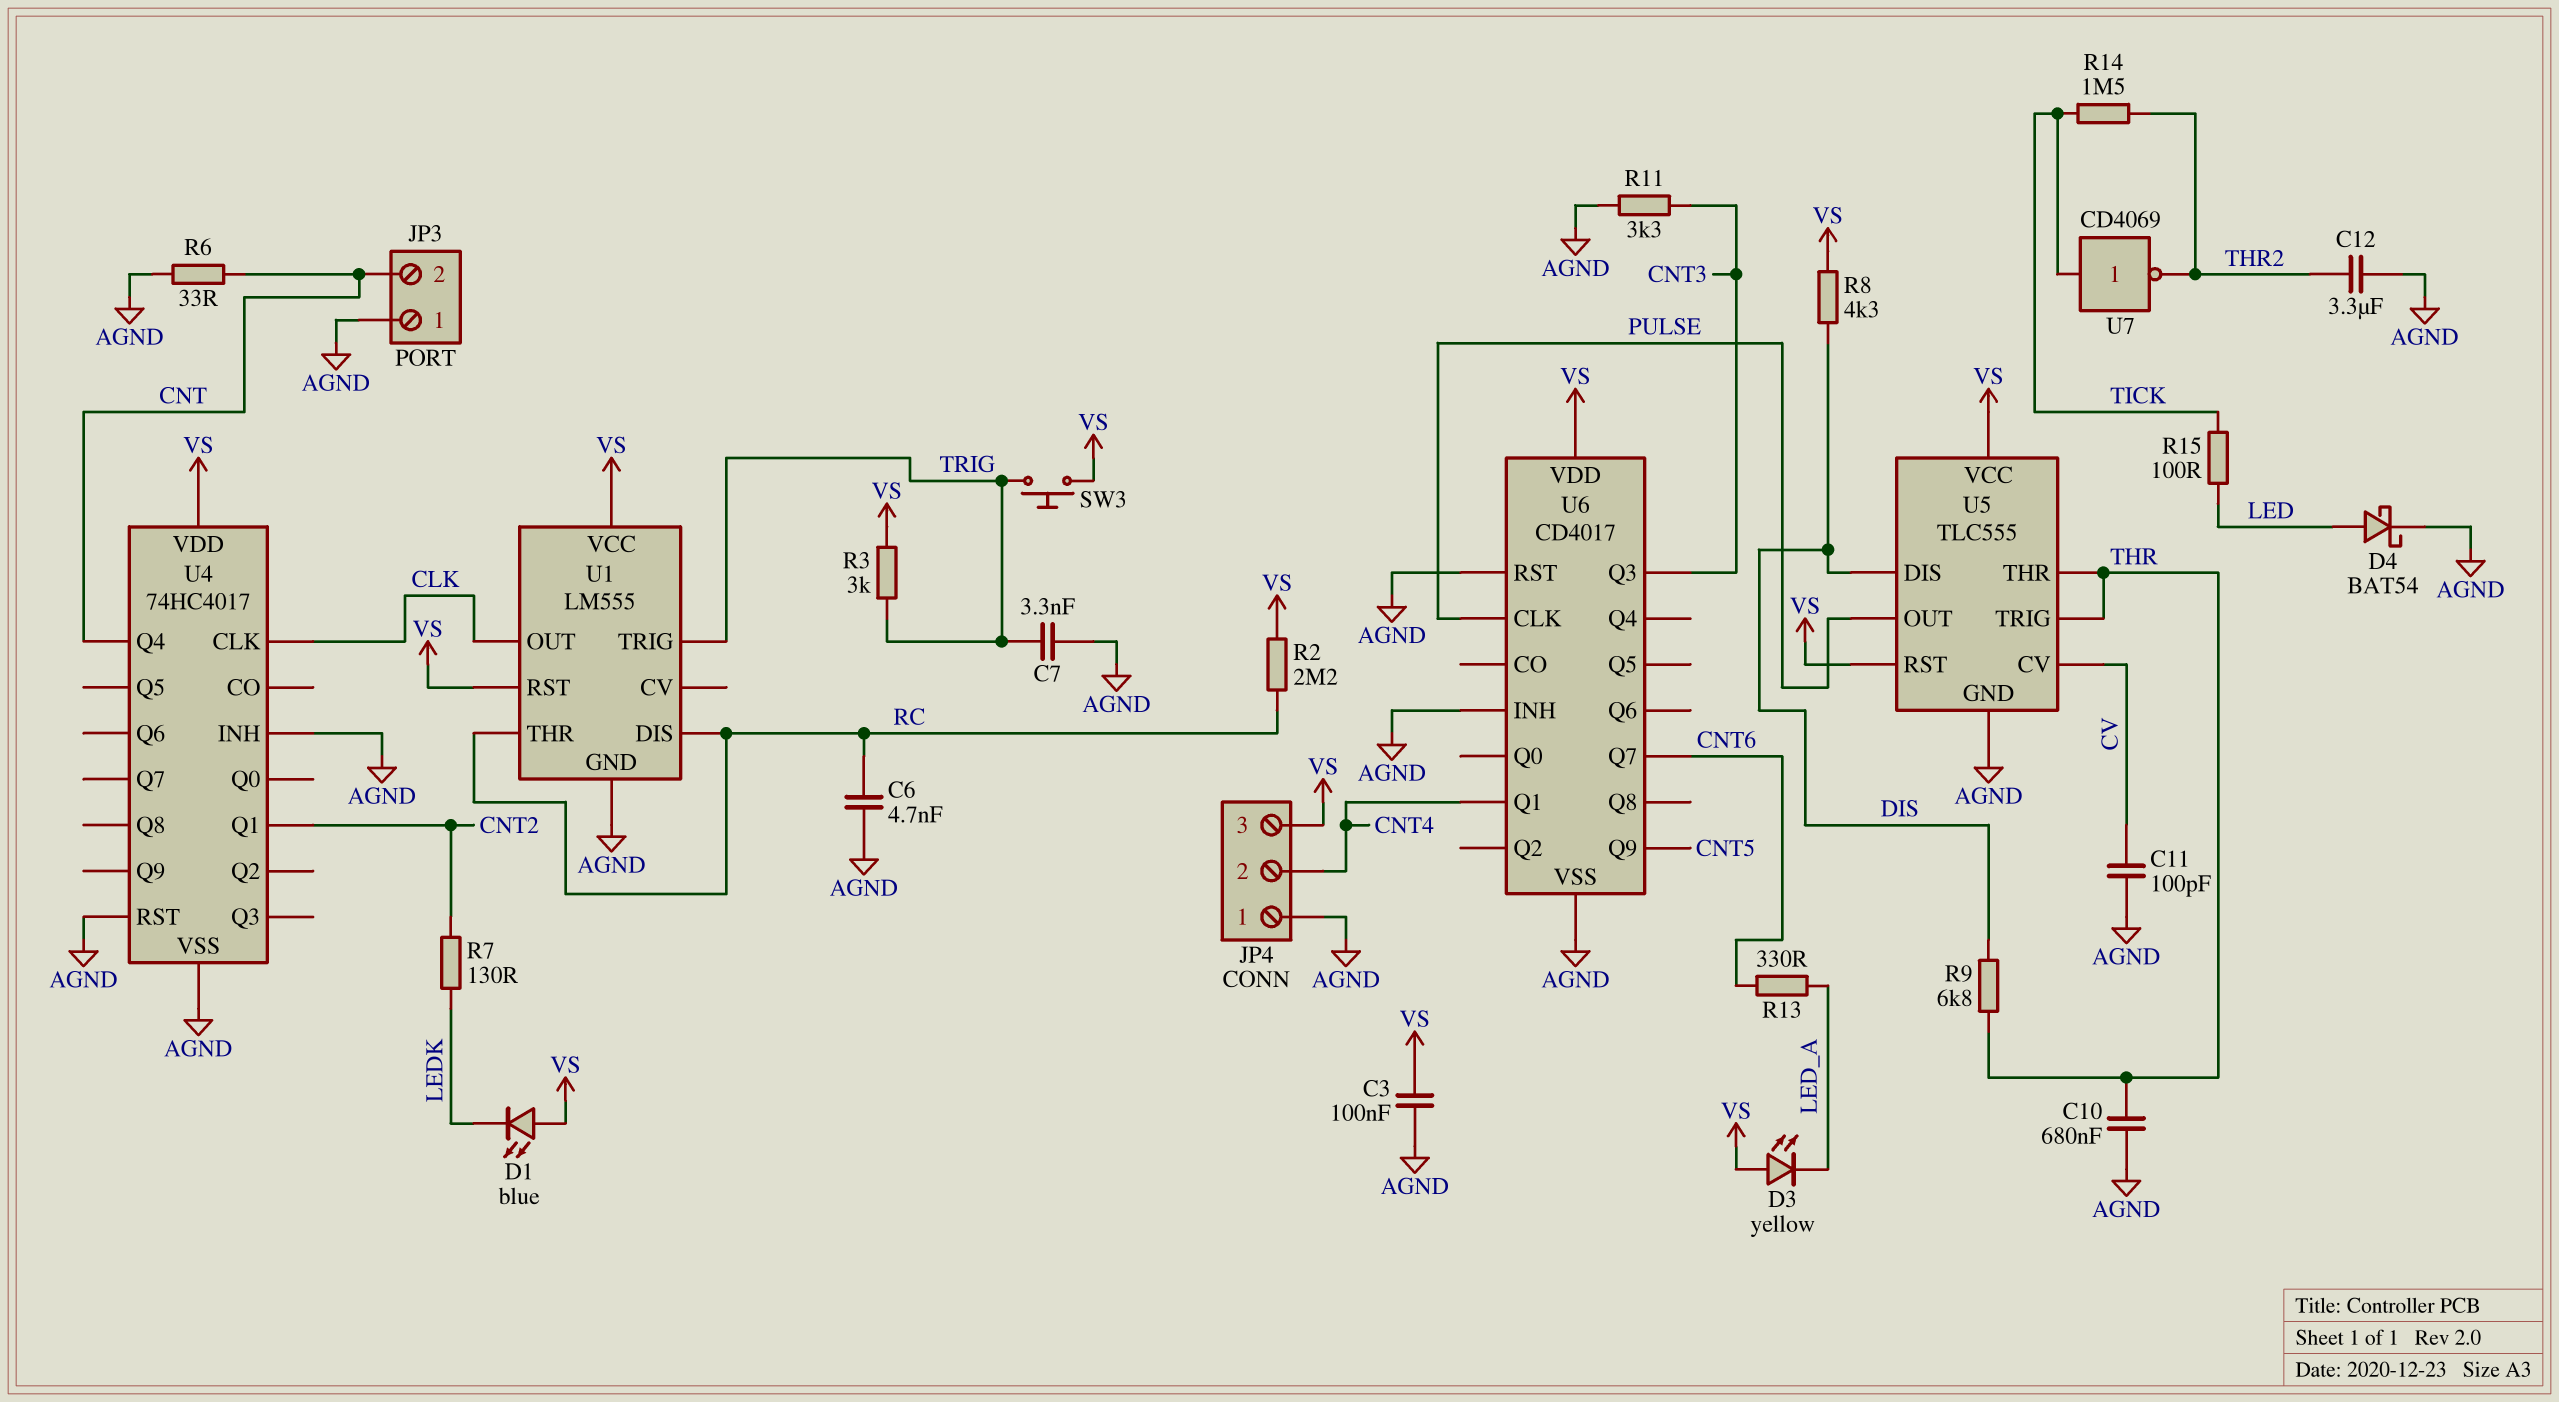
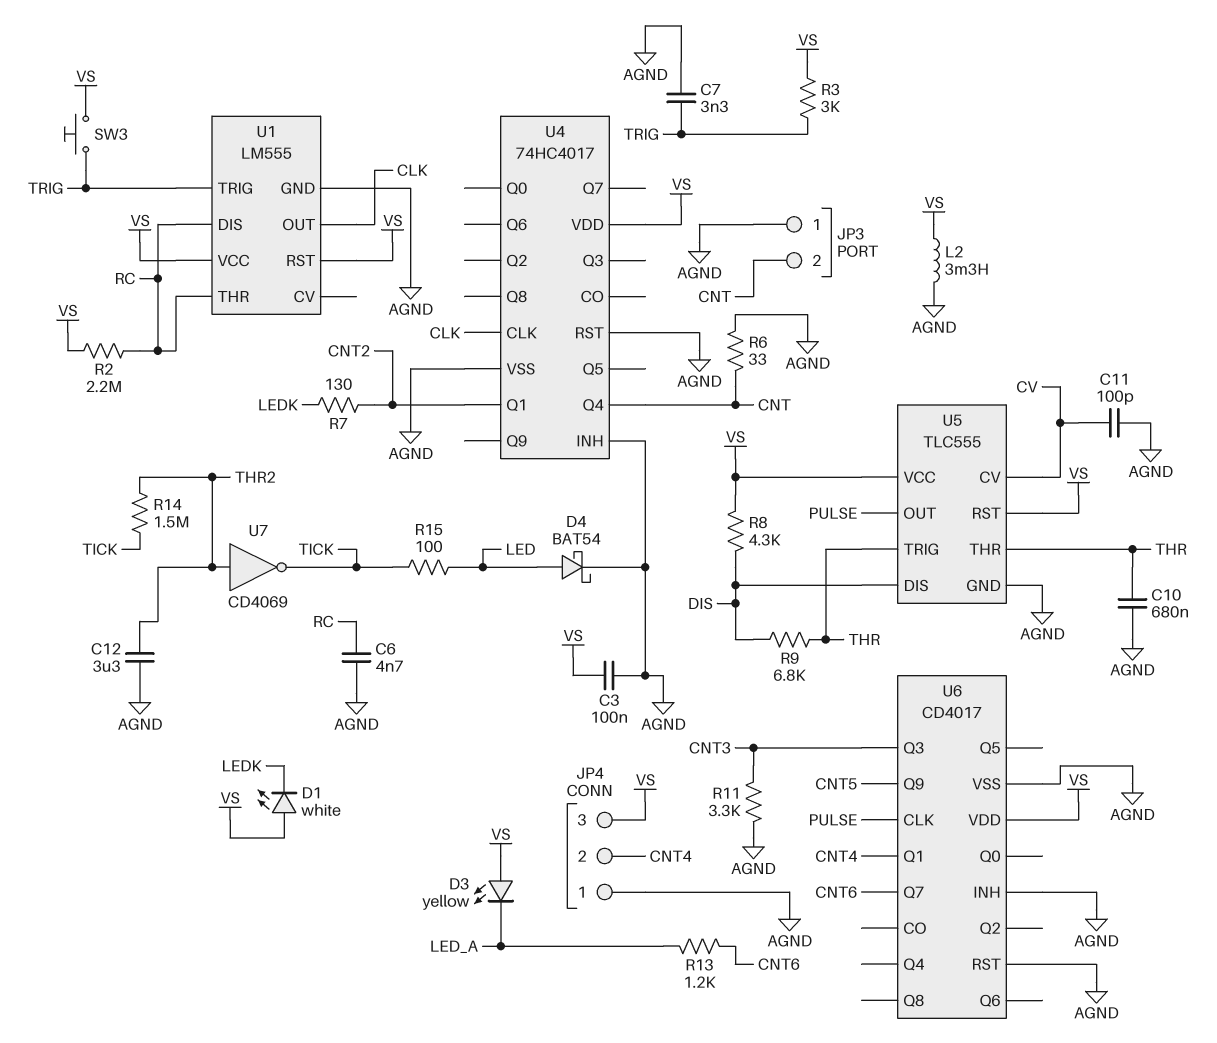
D1: LED blue (A VS, K LEDK) -> LED white (A VS, K LEDK)
L2: none -> 3.3mH (AGND, VS)
R13: 330 (CNT6, LED_A) -> 1.2k (CNT6, LED_A)
U7: NOT CD4069 (in TICK, out THR2) -> NOT CD4069 (in THR2, out TICK)

